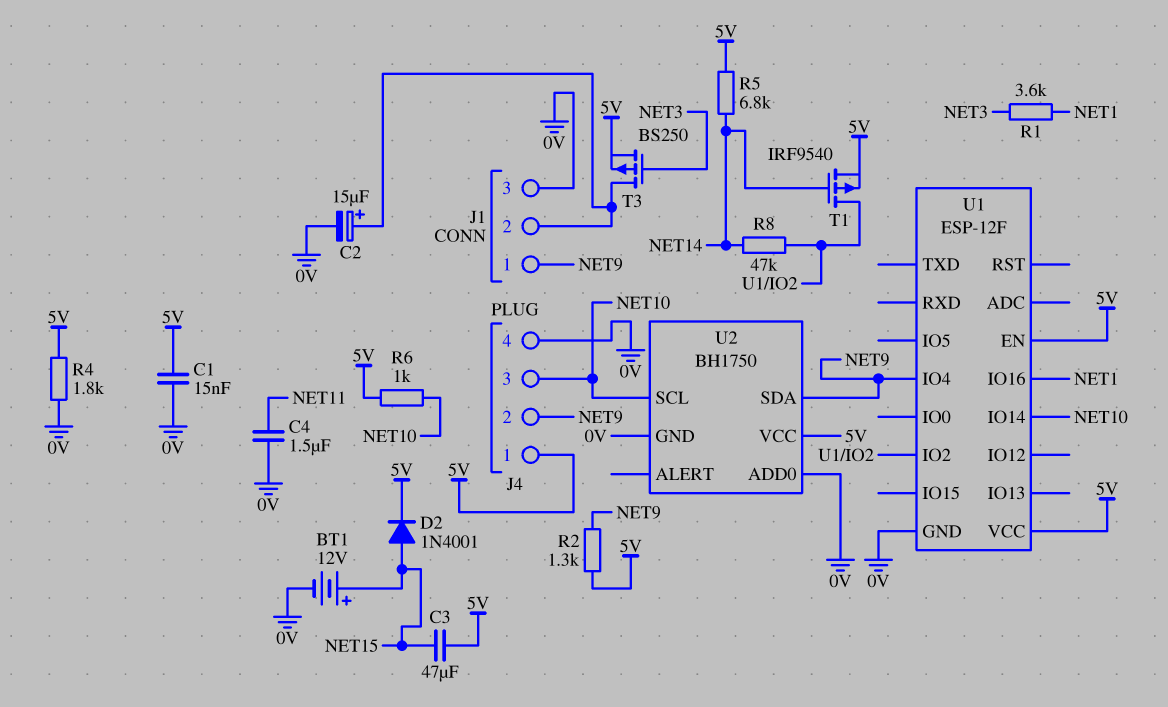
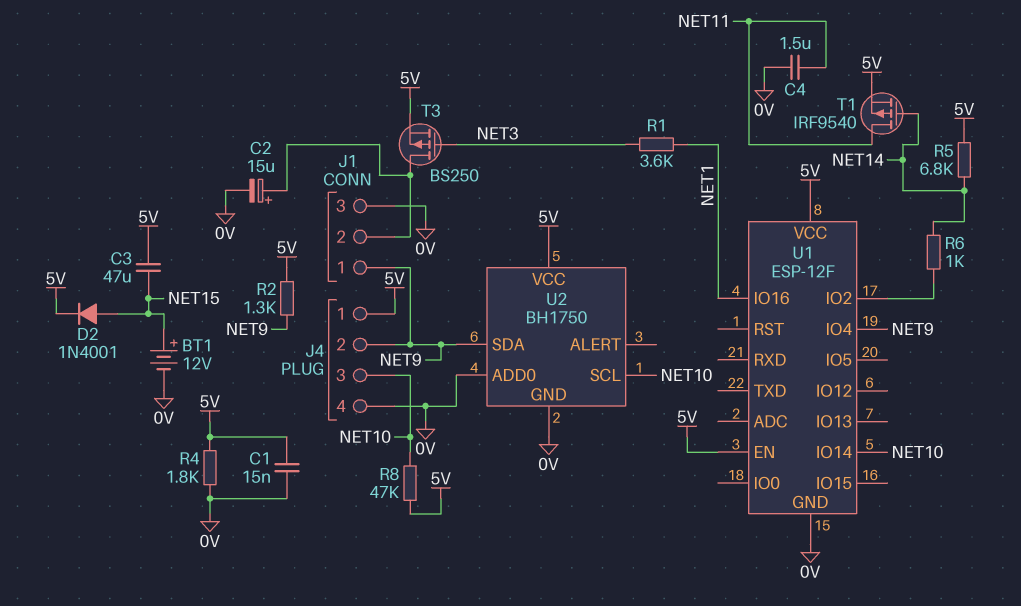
R6: 1k (5V, NET10) -> 1k (NET14, U1/IO2)
R8: 47k (NET14, U1/IO2) -> 47k (5V, NET10)
T1: PMOS IRF9540 (G NET14, D U1/IO2, S 5V) -> PMOS IRF9540 (G NET14, D NET11, S 5V)

